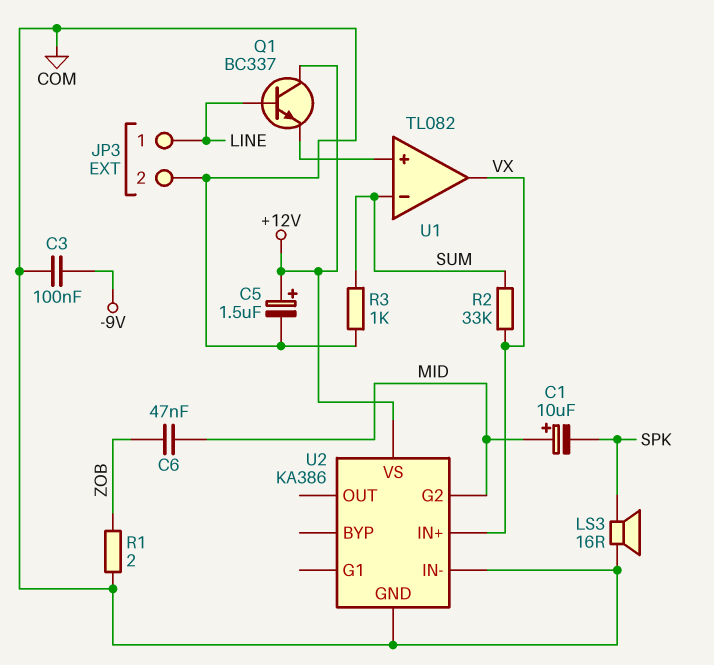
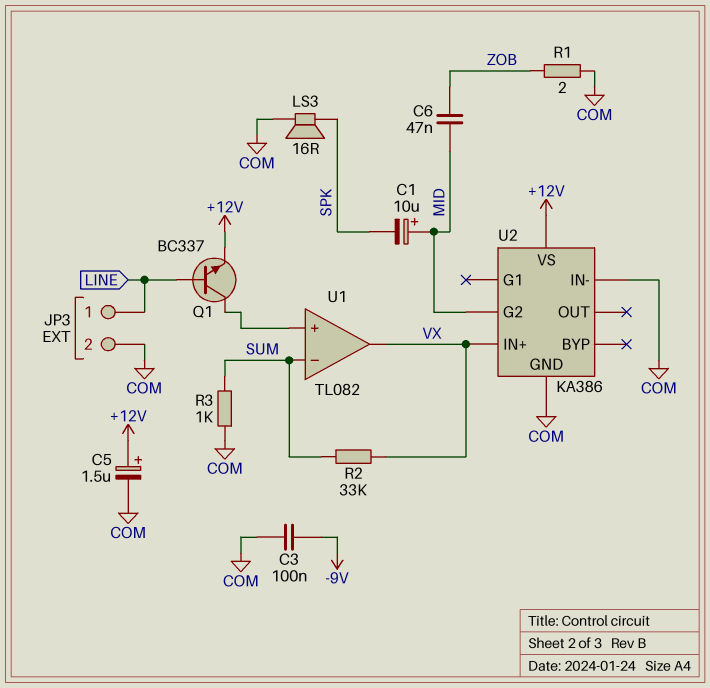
Q1: NPN BC337 (B LINE, C +12V, E U1/in+) -> NPN BC337 (B LINE, C U1/in+, E +12V)

